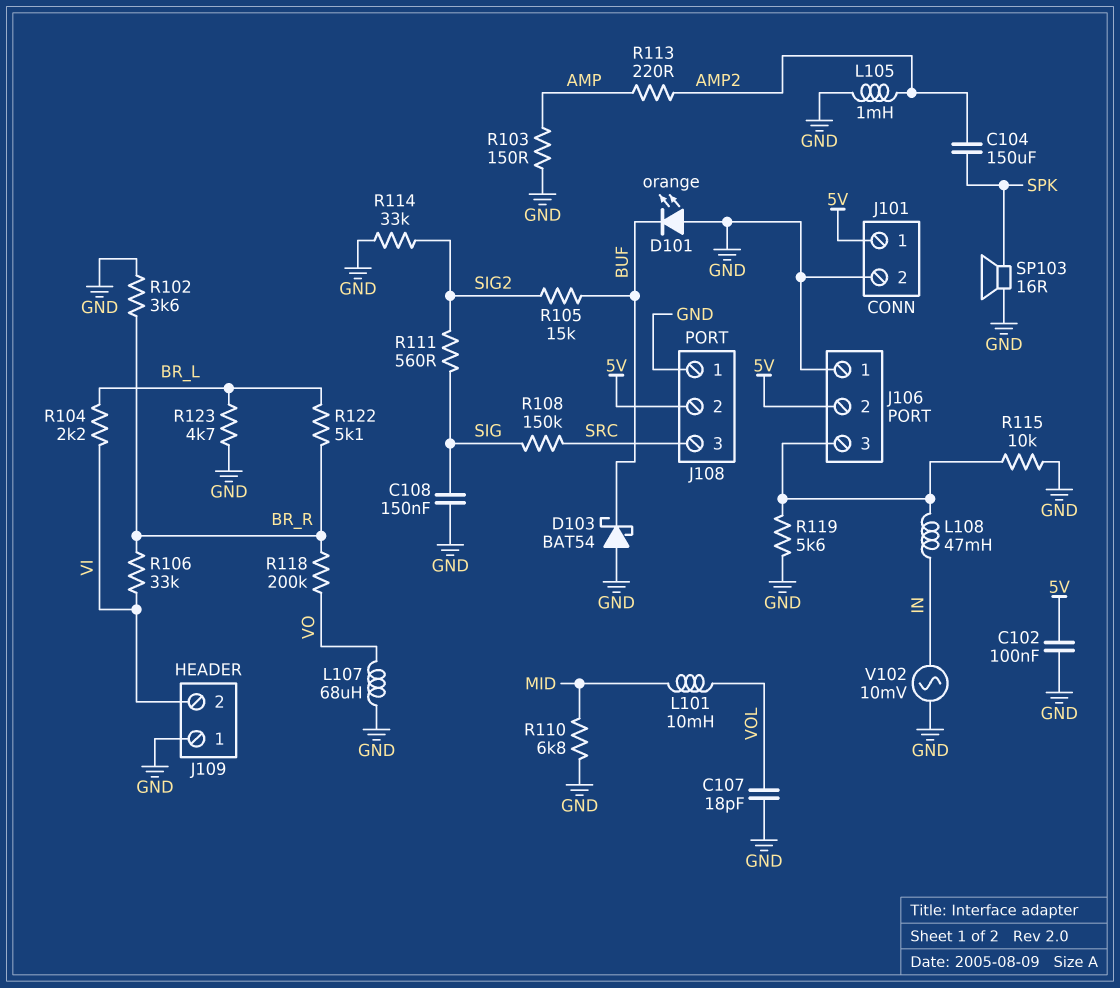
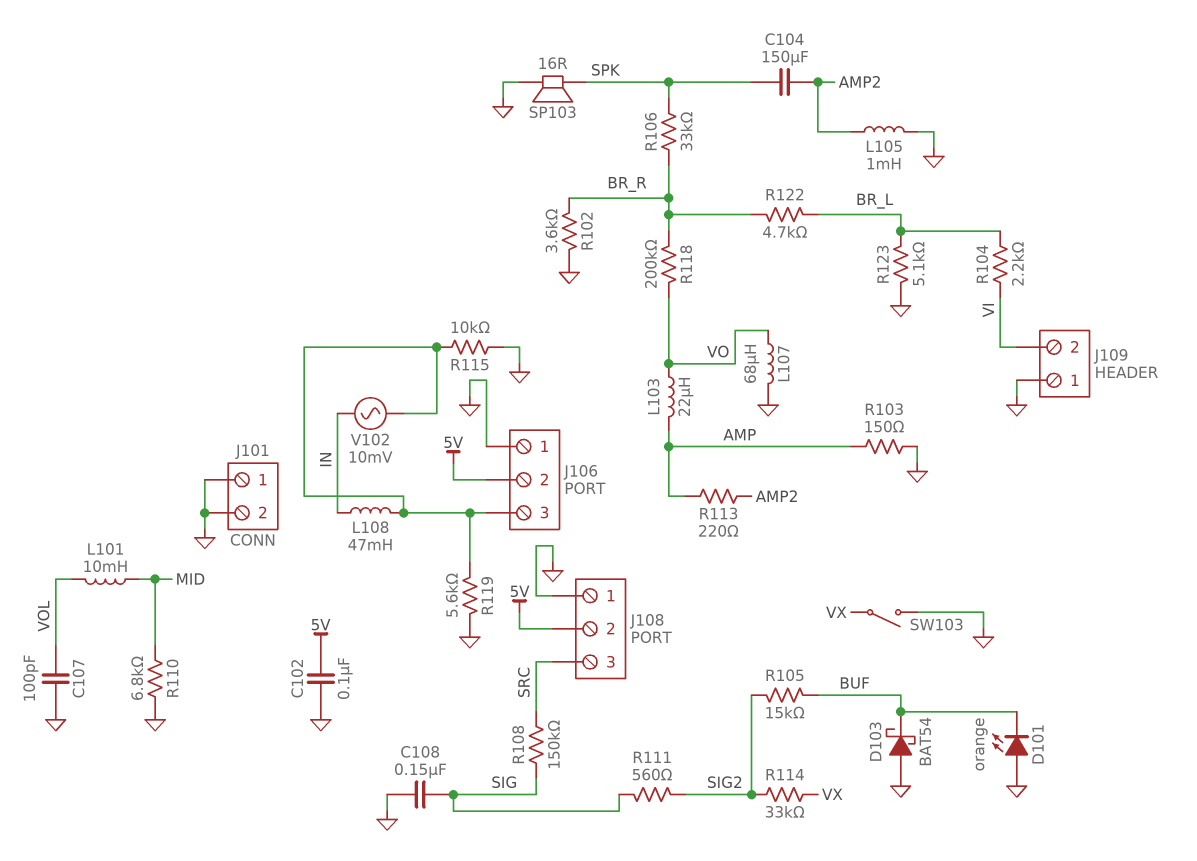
C107: 18pF (GND, VOL) -> 100pF (GND, VOL)
J101 pin 1: 5V -> GND
L103: none -> 22uH (AMP, VO)
R106: 33k (BR_R, VI) -> 33k (BR_R, SPK)
R114: 33k (GND, SIG2) -> 33k (SIG2, VX)
R122: 5.1k (BR_L, BR_R) -> 4.7k (BR_L, BR_R)
R123: 4.7k (BR_L, GND) -> 5.1k (BR_L, GND)
SW103: none -> switch (GND, VX)
V102: AC 10mV (GND, IN) -> AC 10mV (IN, J106/3)

